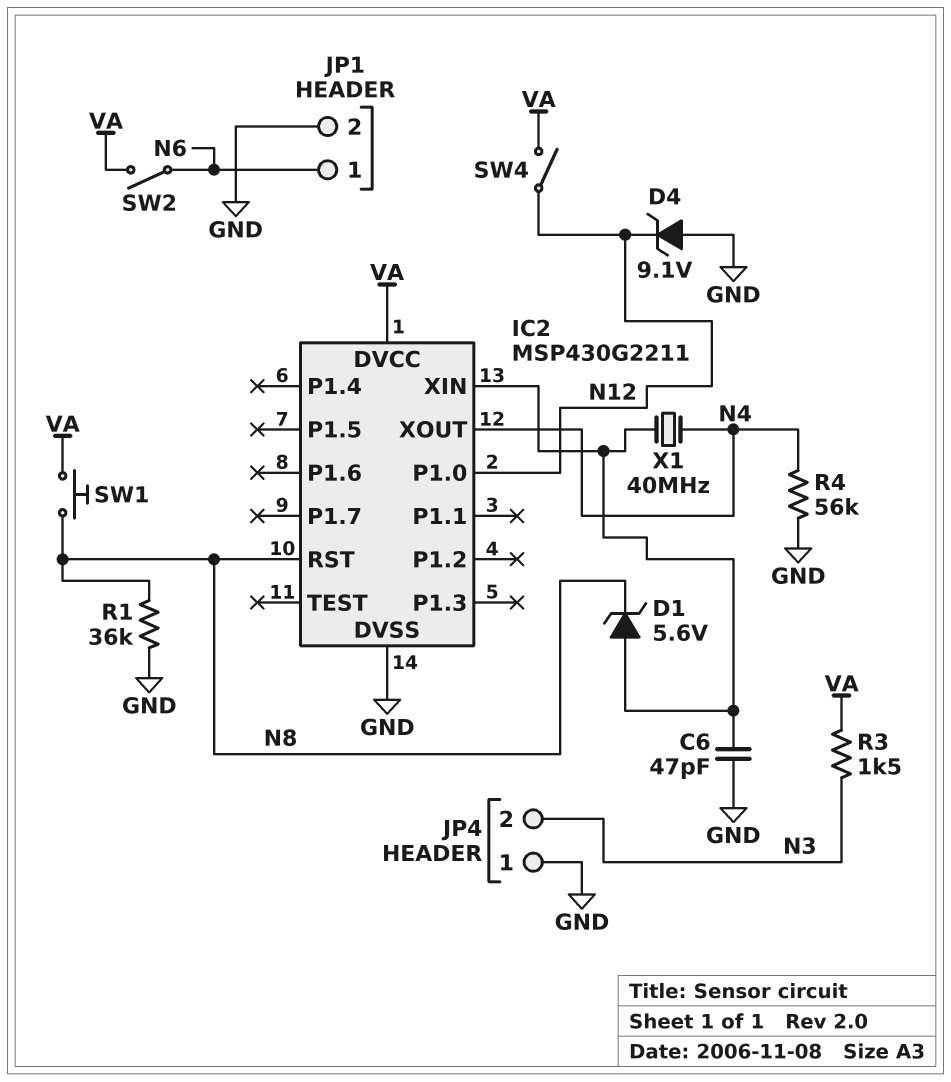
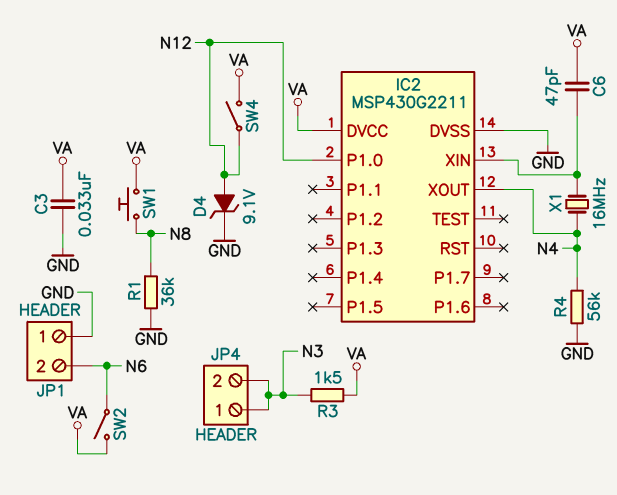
C3: none -> 33nF (GND, VA)
C6: 47pF (GND, IC2/XIN) -> 47pF (IC2/XIN, VA)
D1: zener 5.6V (A IC2/XIN, K N8) -> none
D4: zener 9.1V (A GND, K N12) -> zener 9.1V (A N12, K GND)
IC2 pin RST: N8 -> none
JP1 pin 1: N6 -> GND
JP1 pin 2: GND -> N6
JP4 pin 1: GND -> N3
X1: 40MHz (IC2/XIN, N4) -> 16MHz (IC2/XIN, N4)

